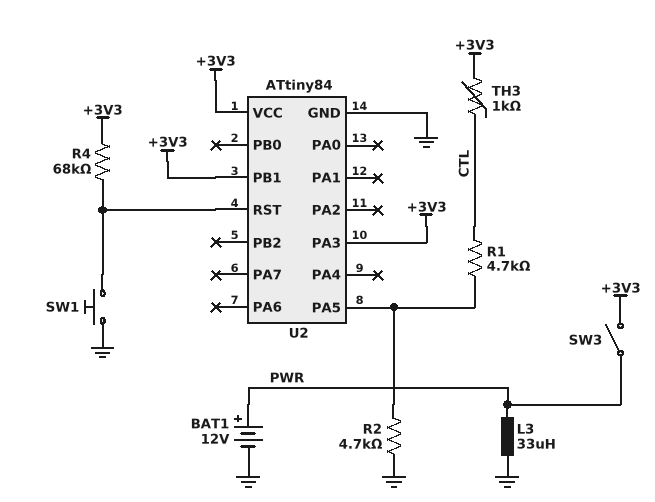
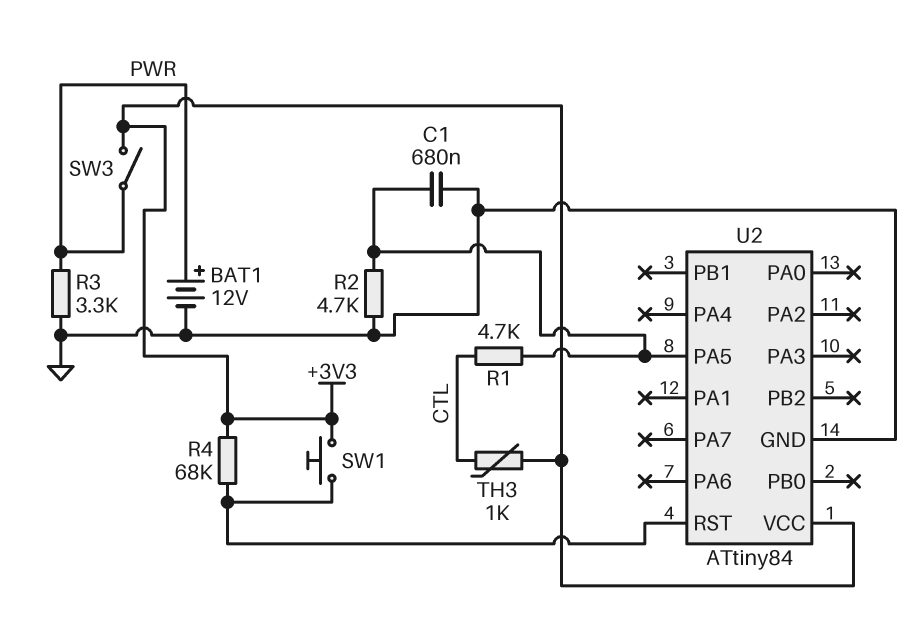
C1: none -> 680nF (GND, U2/PA5)
L3: 33uH (GND, PWR) -> none
R3: none -> 3.3k (GND, PWR)
SW1: button (GND, U2/RST) -> button (+3V3, U2/RST)
U2 pin PA3: +3V3 -> none
U2 pin PB1: +3V3 -> none

